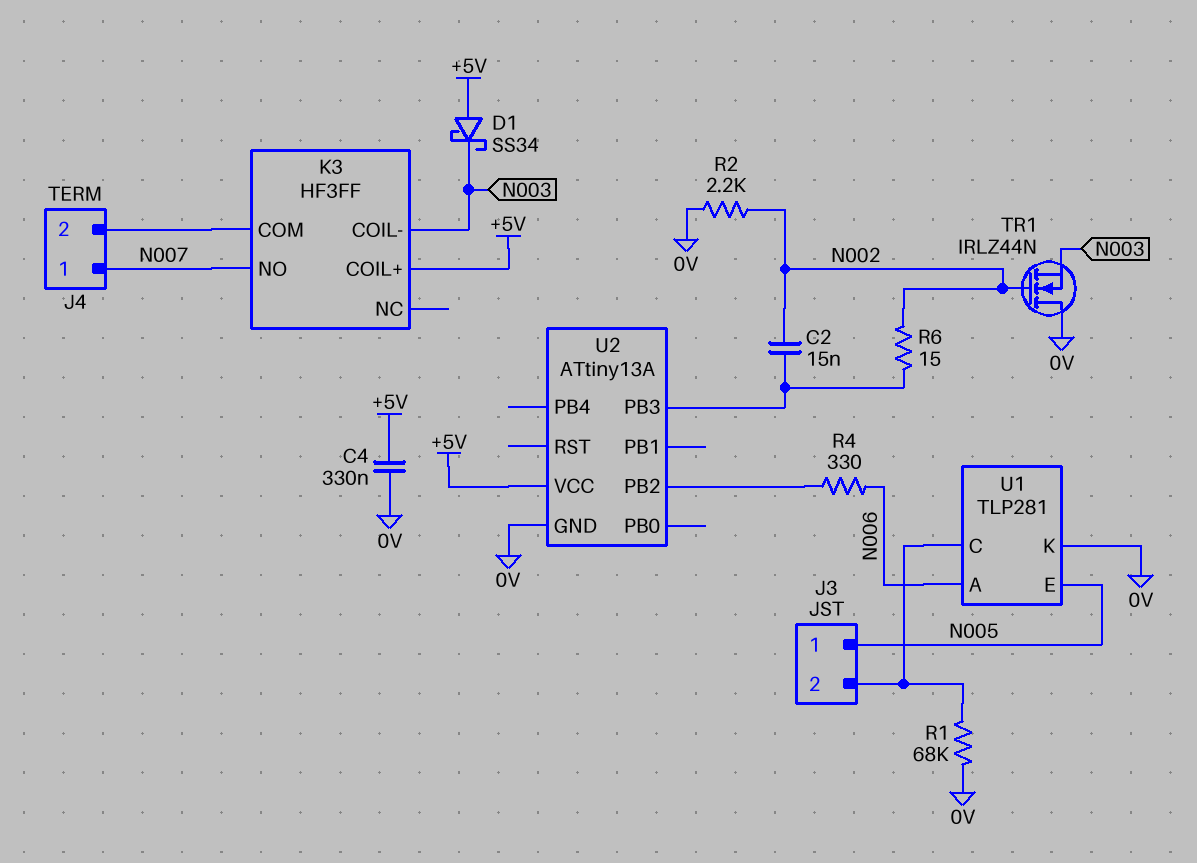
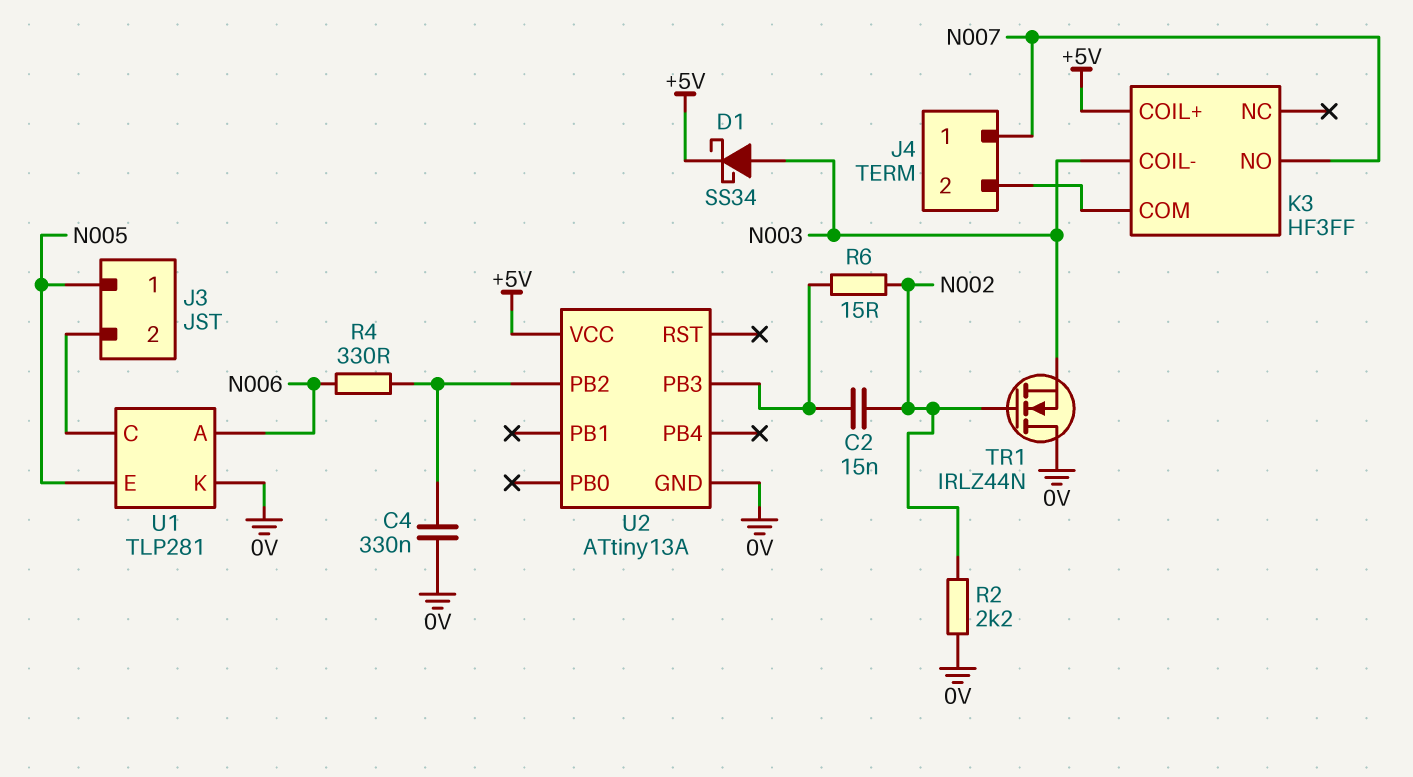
C4: 330nF (+5V, 0V) -> 330nF (0V, U2/PB2)
D1: schottky SS34 (A +5V, K N003) -> schottky SS34 (A N003, K +5V)
R1: 68k (0V, J3/2) -> none

